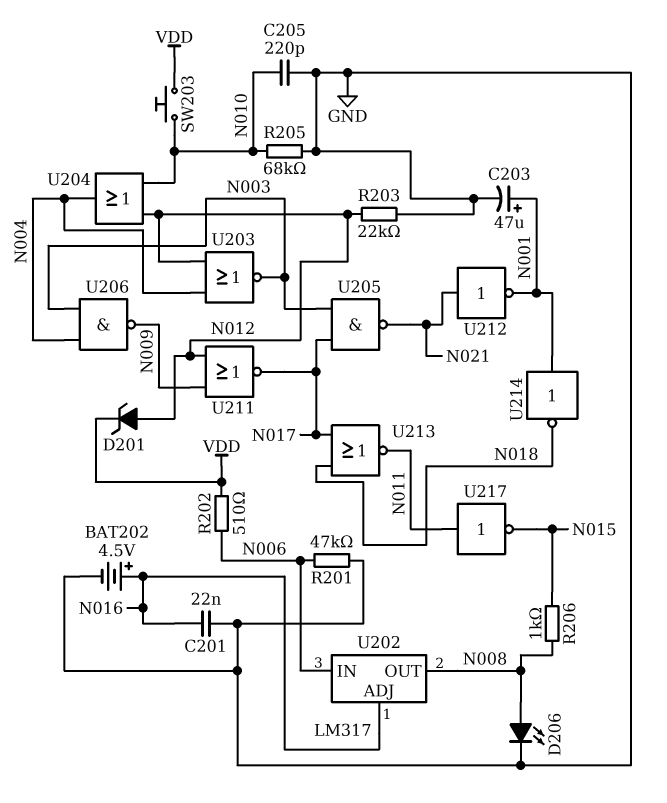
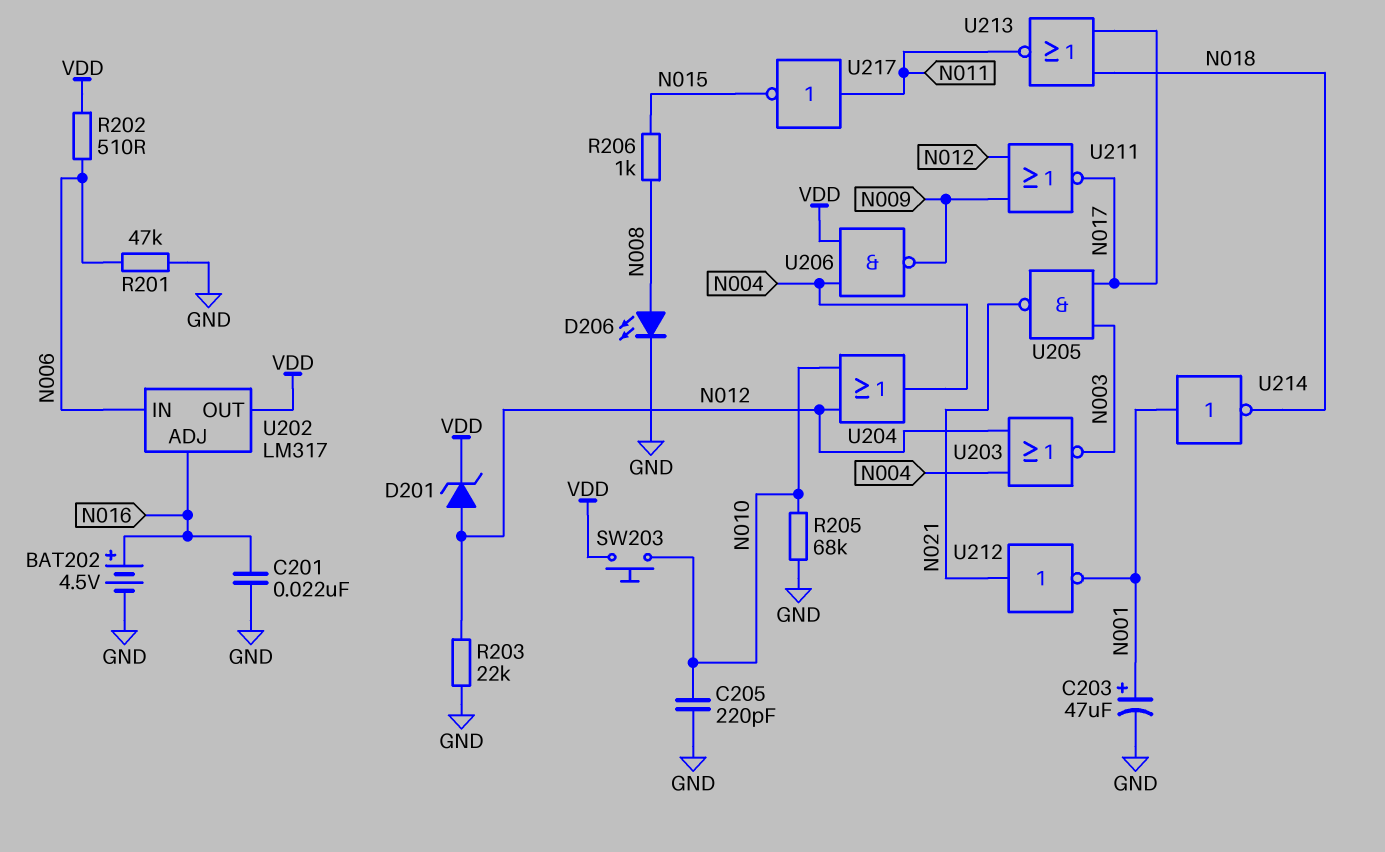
U202 pin OUT: N008 -> VDD
U206: NAND (in N003, in N004, out N009) -> NAND (in N004, in VDD, out N009)

